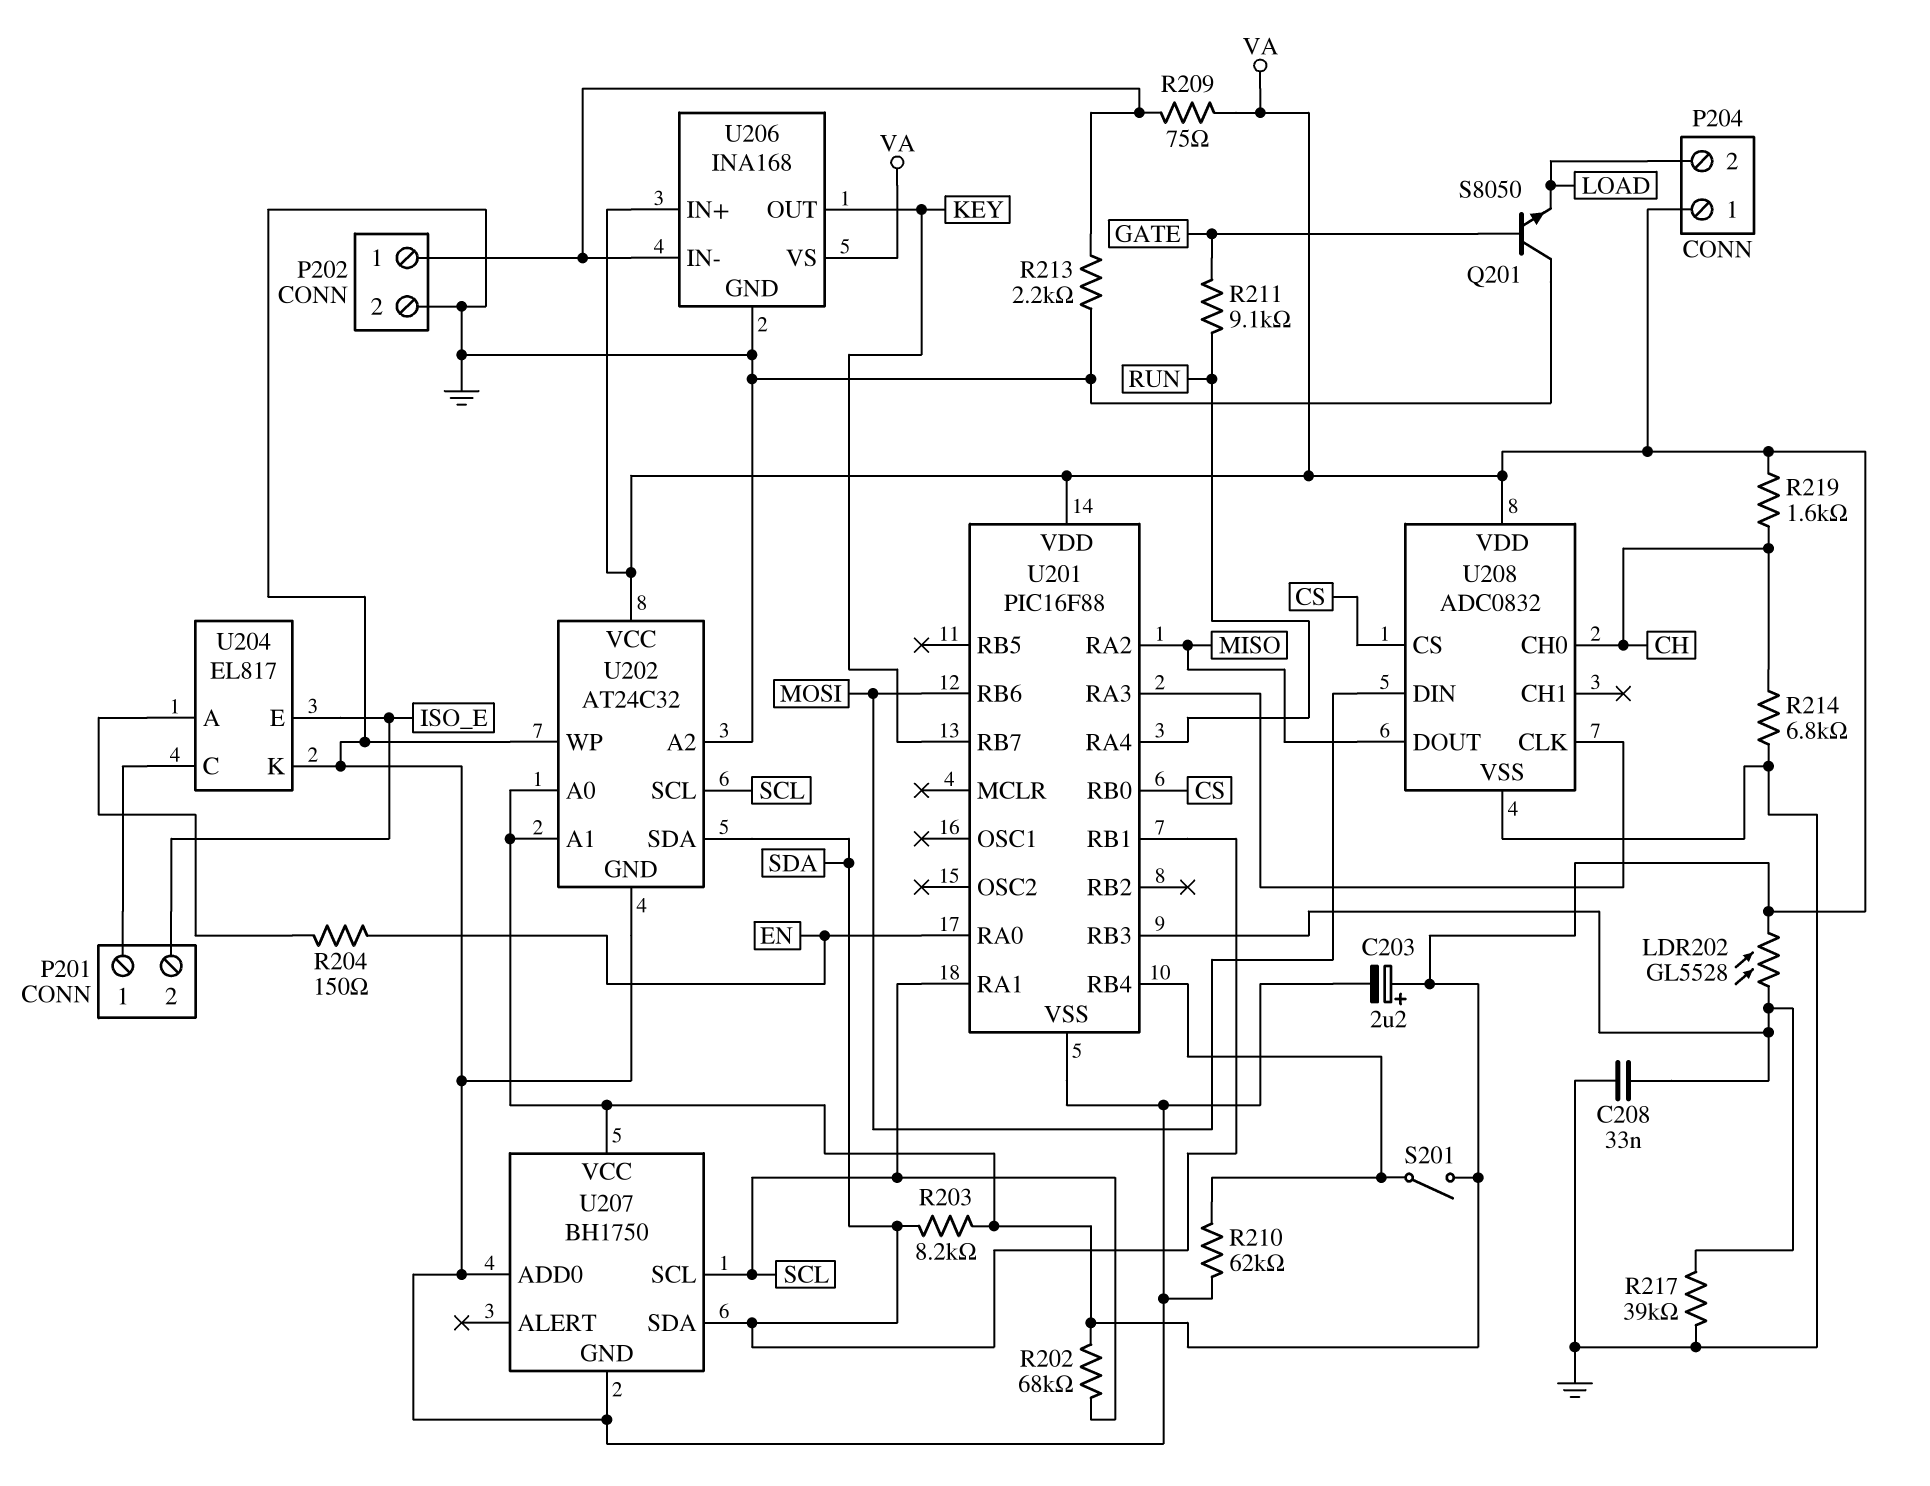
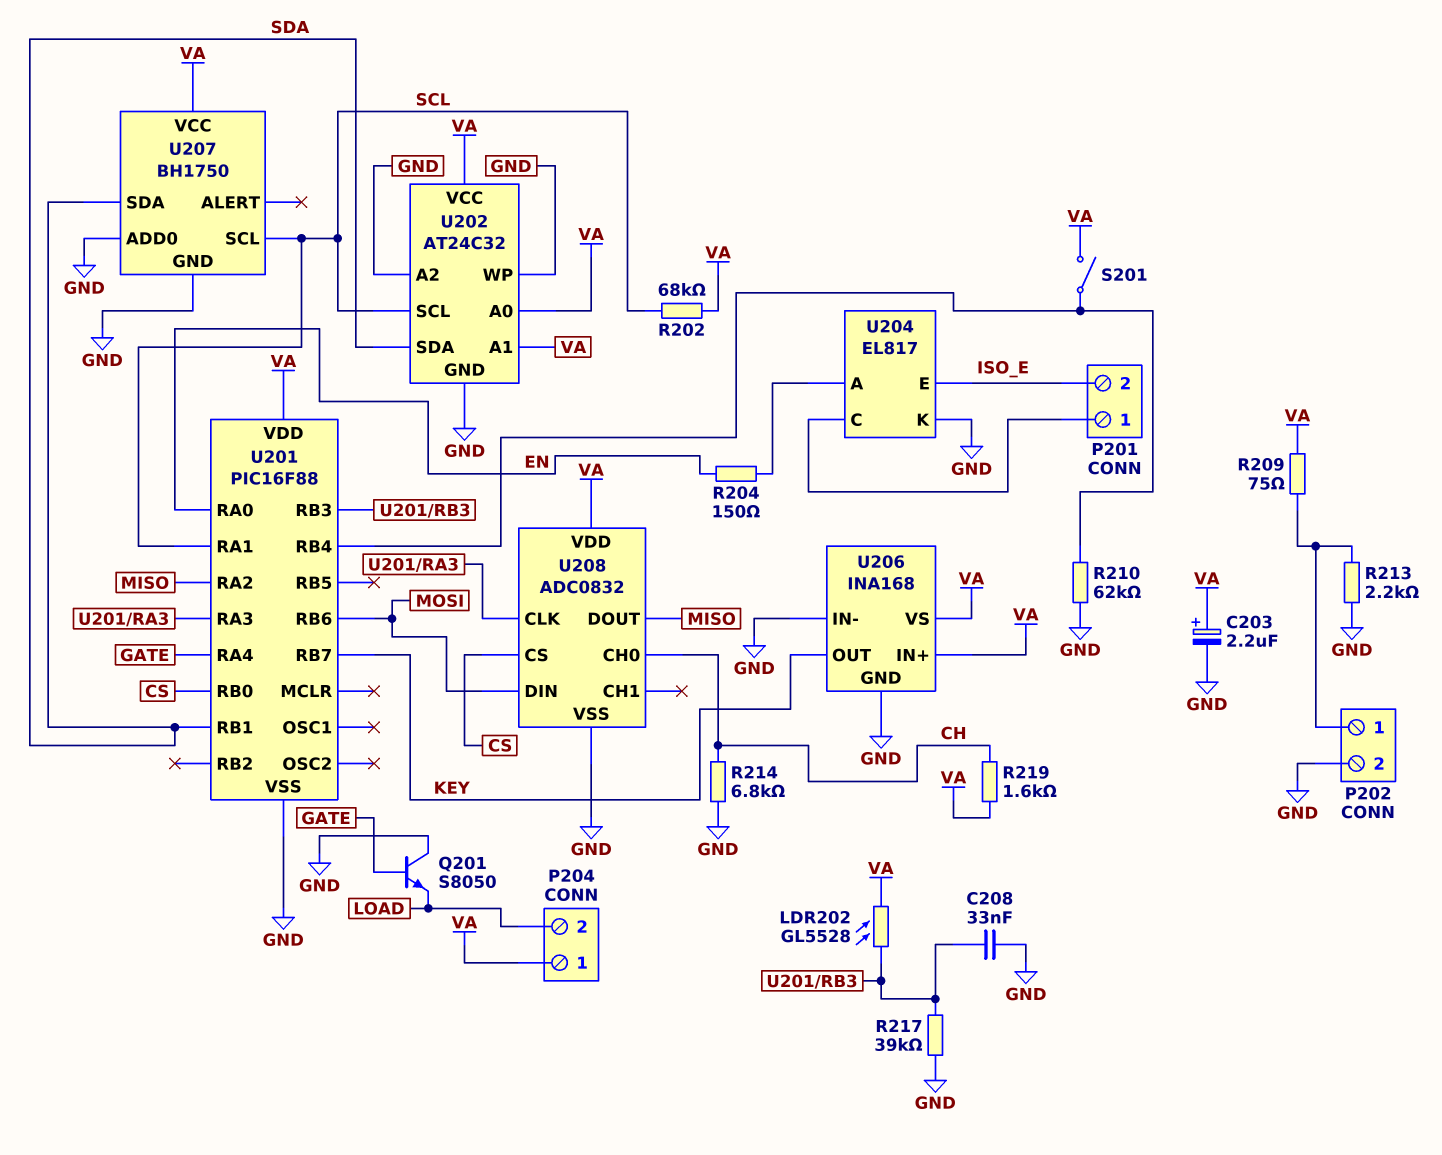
R203: 8.2k (SDA, VA) -> none
R211: 9.1k (GATE, RUN) -> none
U201 pin RA4: RUN -> GATE
U206 pin IN-: P202/1 -> GND

